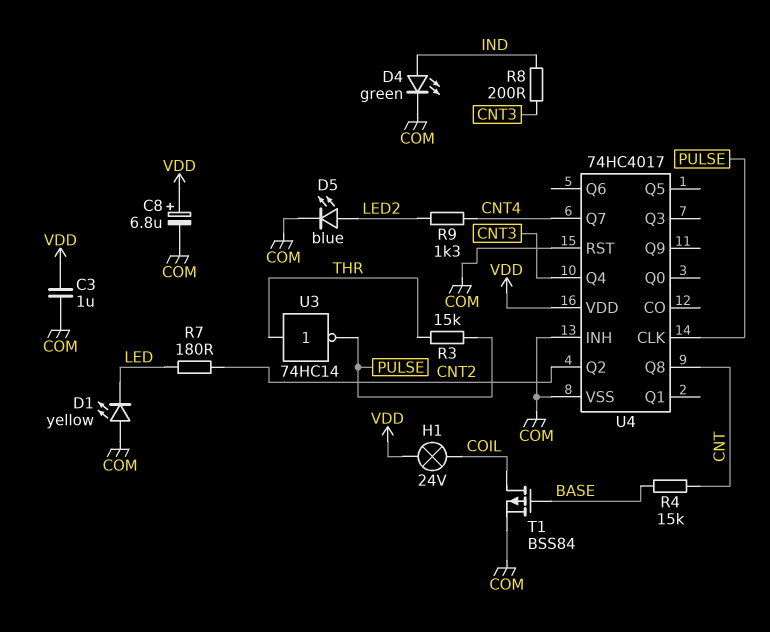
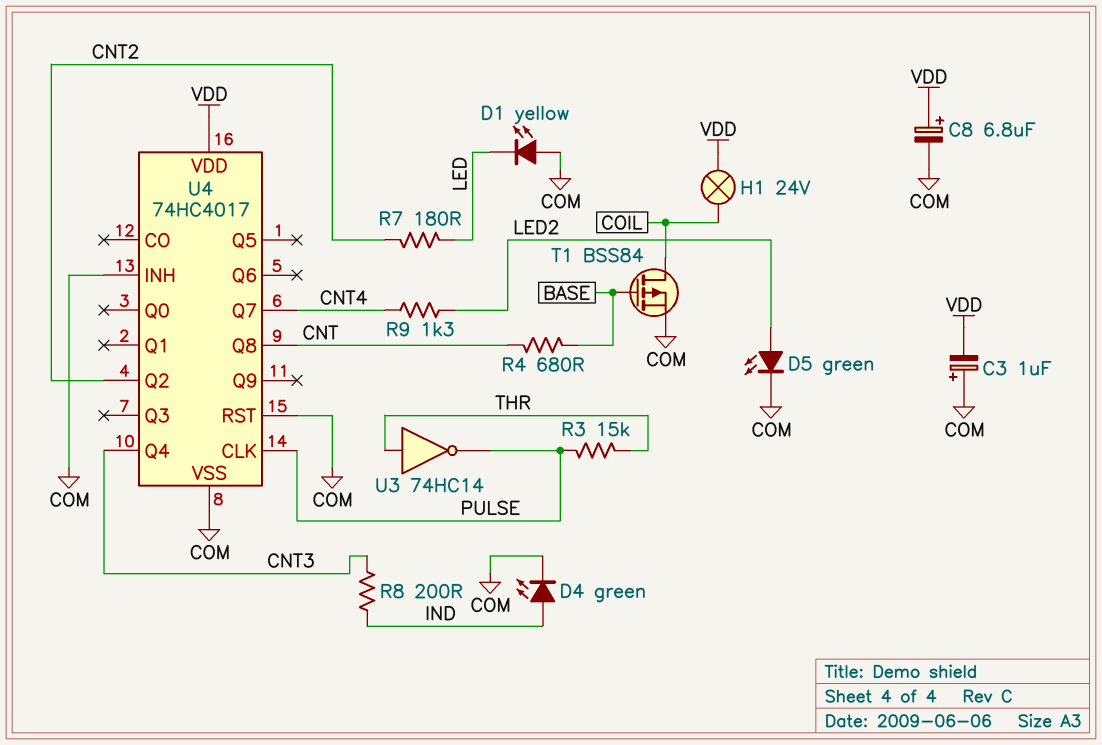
C3: 1uF (COM, VDD) -> 1uF (plus COM, minus VDD)
D5: LED blue (A LED2, K COM) -> LED green (A LED2, K COM)
R4: 15k (BASE, CNT) -> 680 (BASE, CNT)

